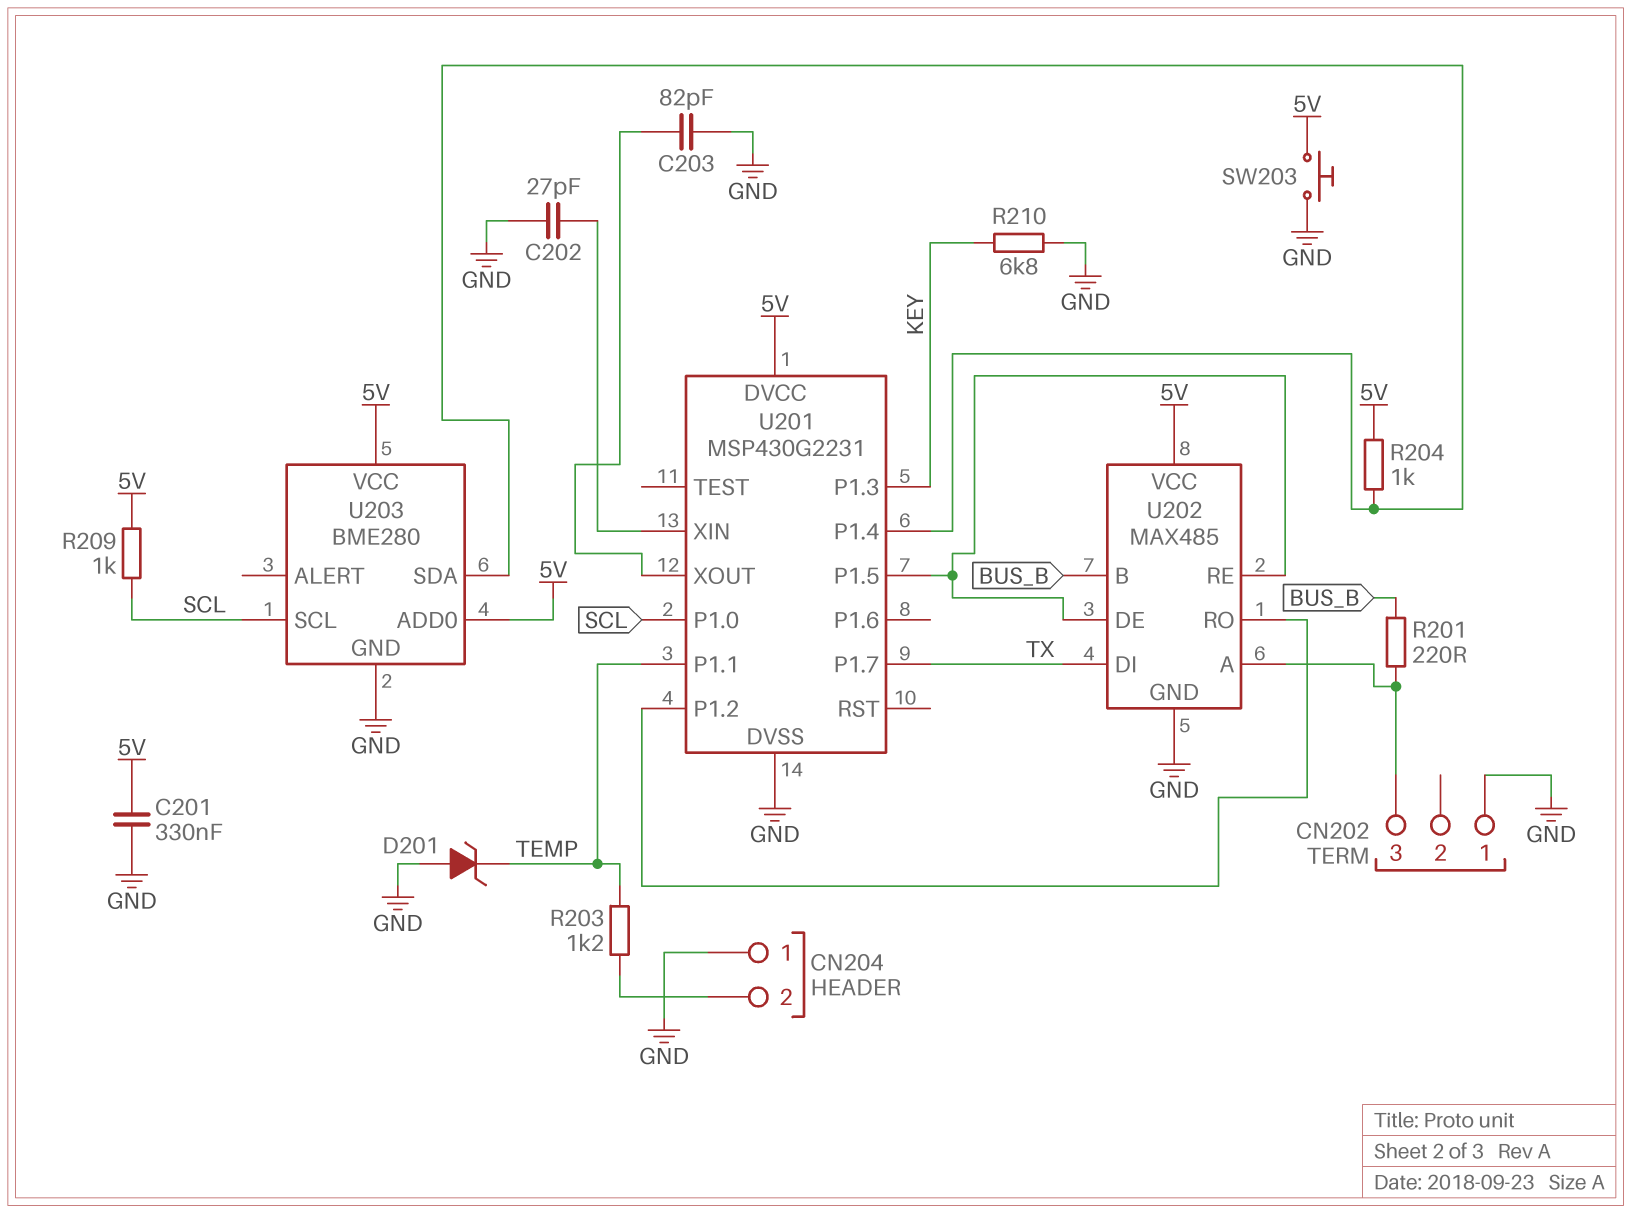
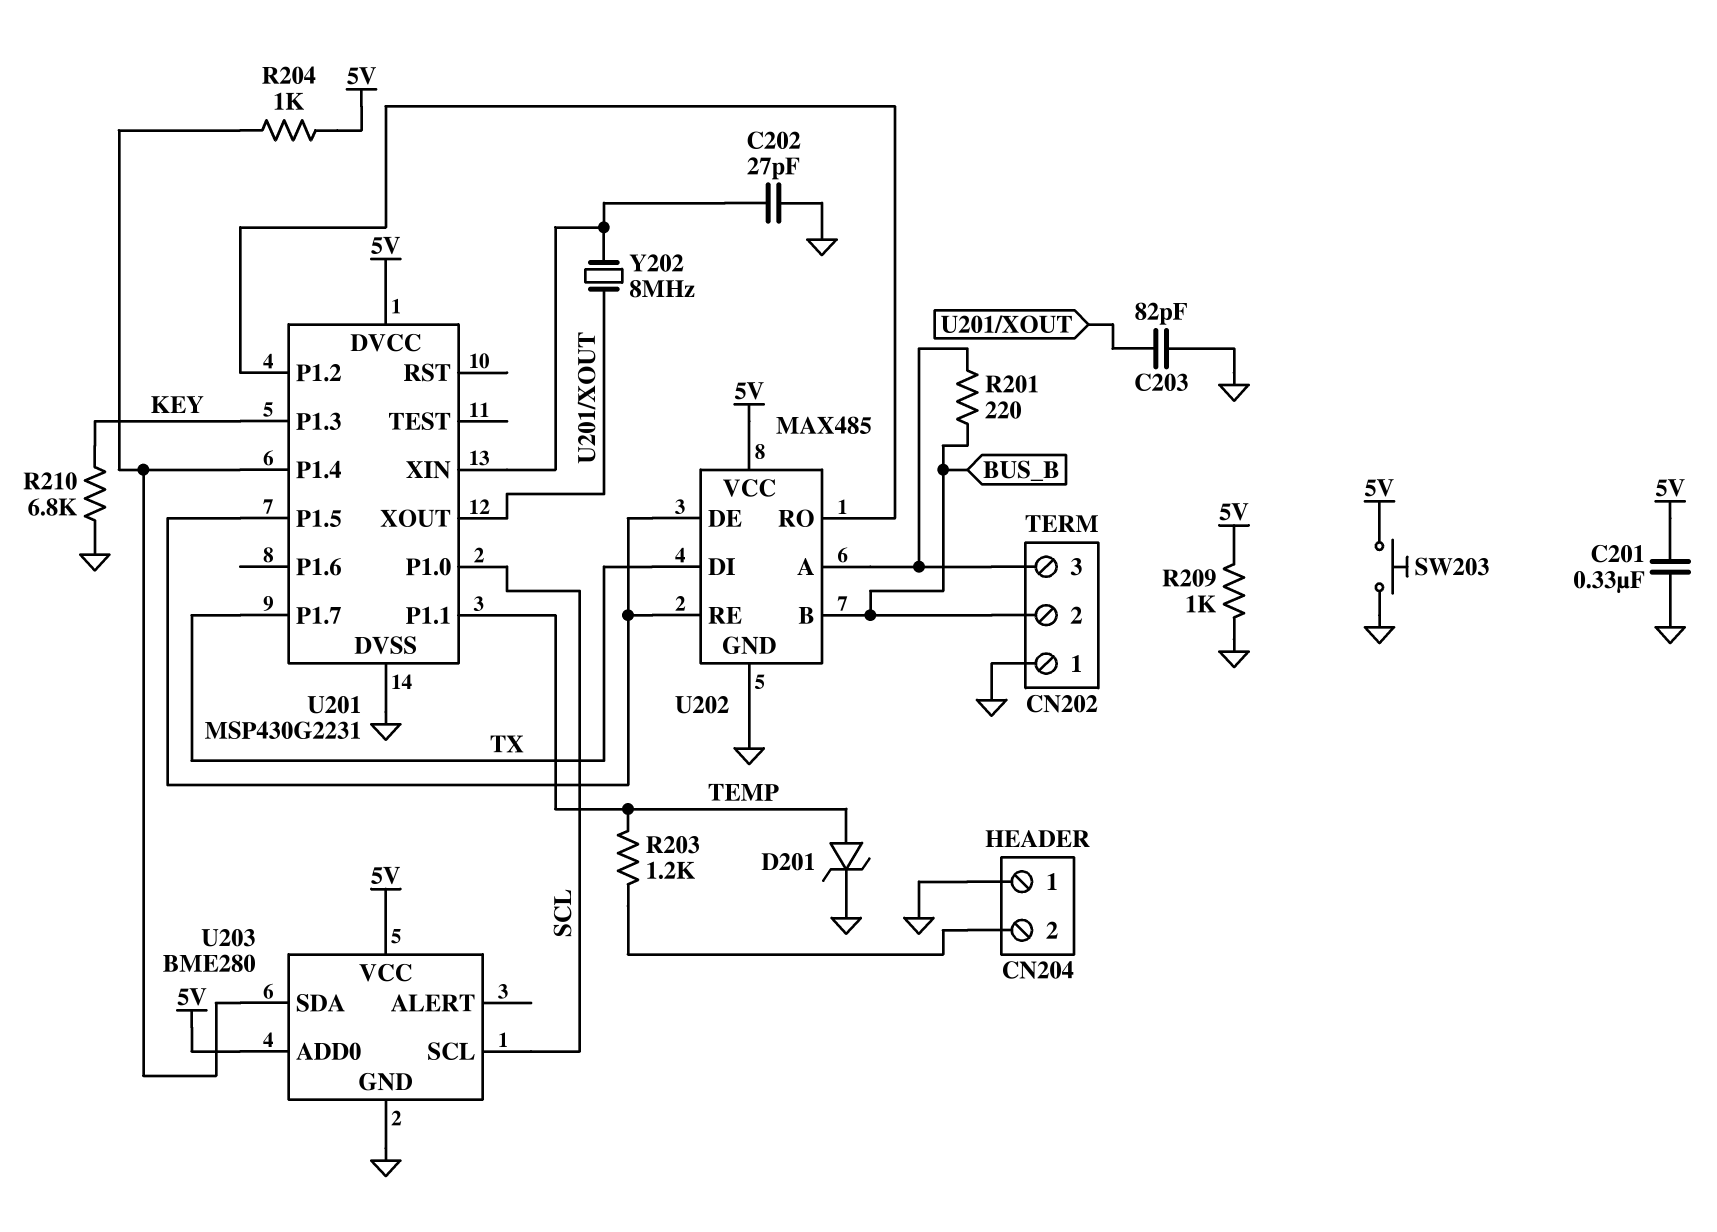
CN202 pin 2: none -> BUS_B
D201: zener (A GND, K TEMP) -> zener (A TEMP, K GND)
R209: 1k (5V, SCL) -> 1k (5V, GND)
Y202: none -> 8MHz (U201/XIN, U201/XOUT)

